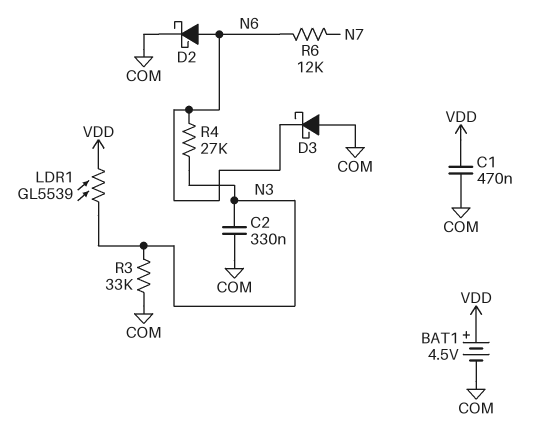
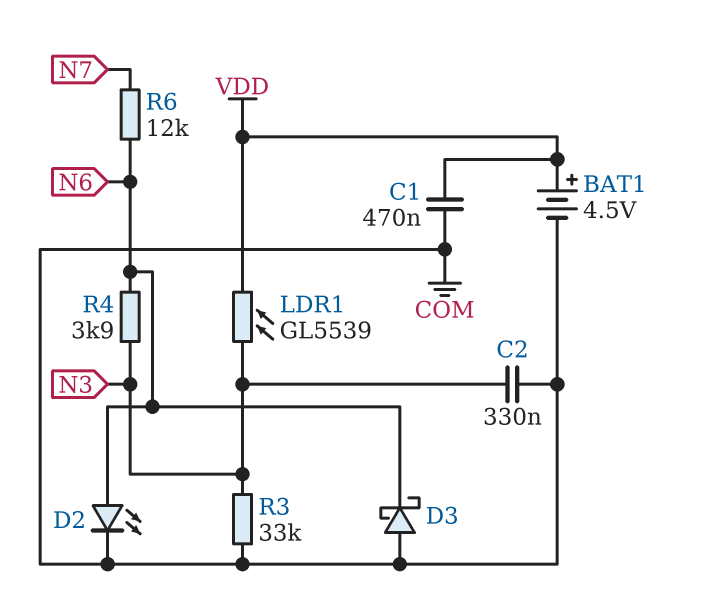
D2: schottky (A N6, K COM) -> LED (A N6, K COM)
R4: 27k (N3, N6) -> 3.9k (N3, N6)

